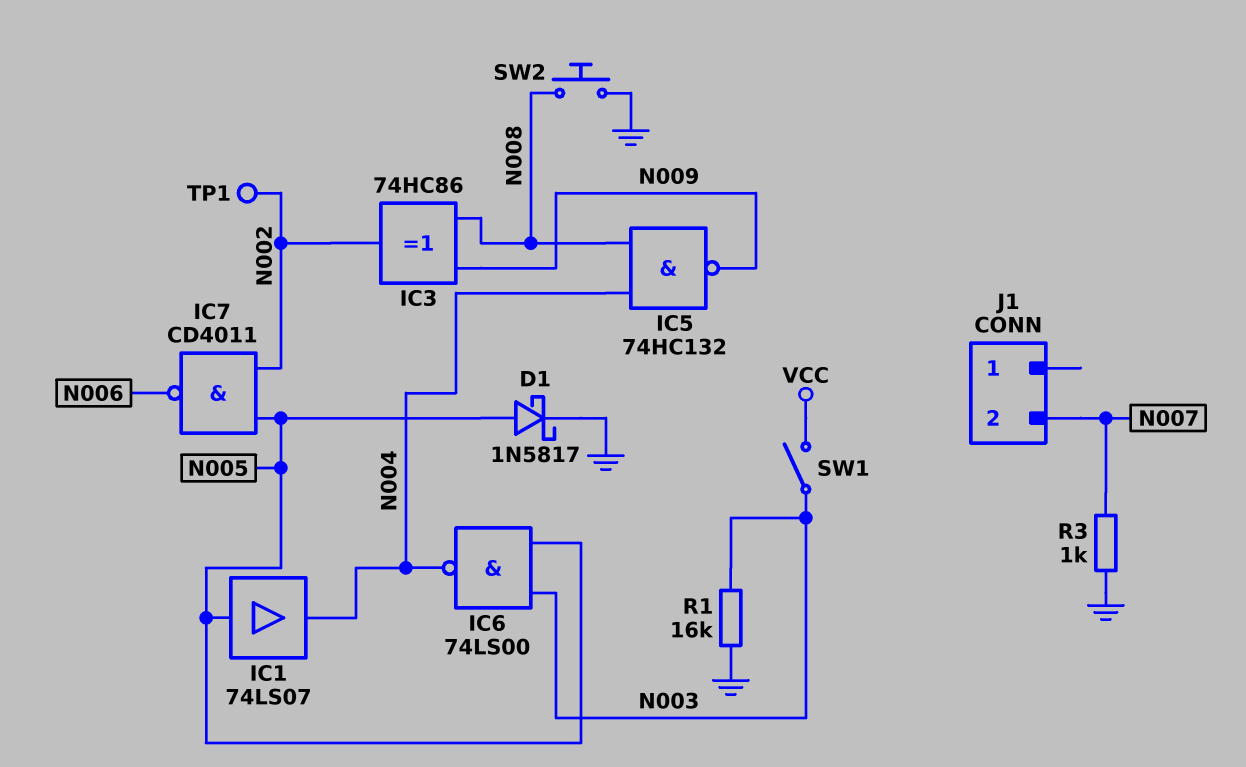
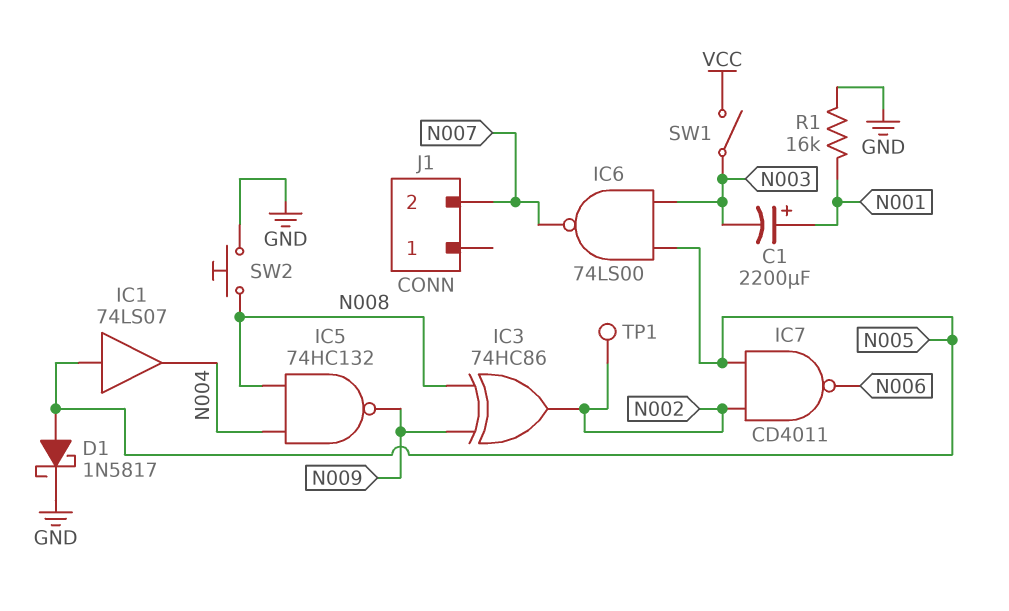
C1: none -> 2200uF (plus N001, minus N003)
IC6: NAND 74LS00 (in N003, in N005, out N004) -> NAND 74LS00 (in N003, in N005, out N007)
R1: 16k (GND, N003) -> 16k (GND, N001)
R3: 1k (GND, N007) -> none

